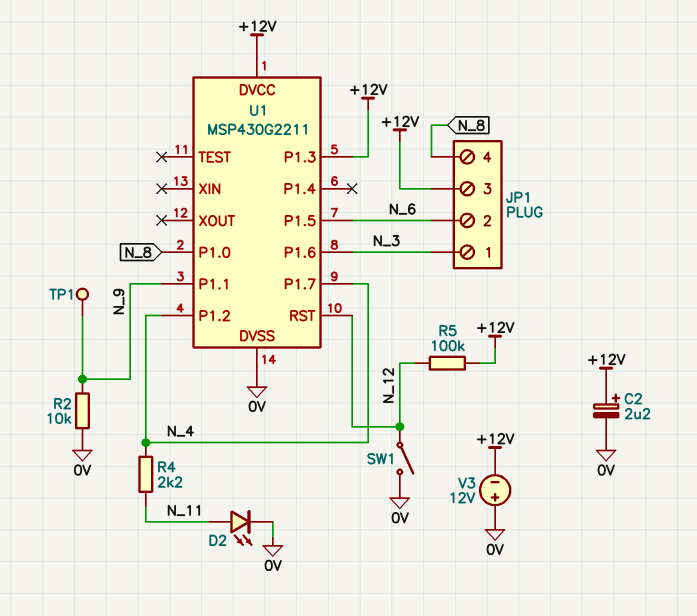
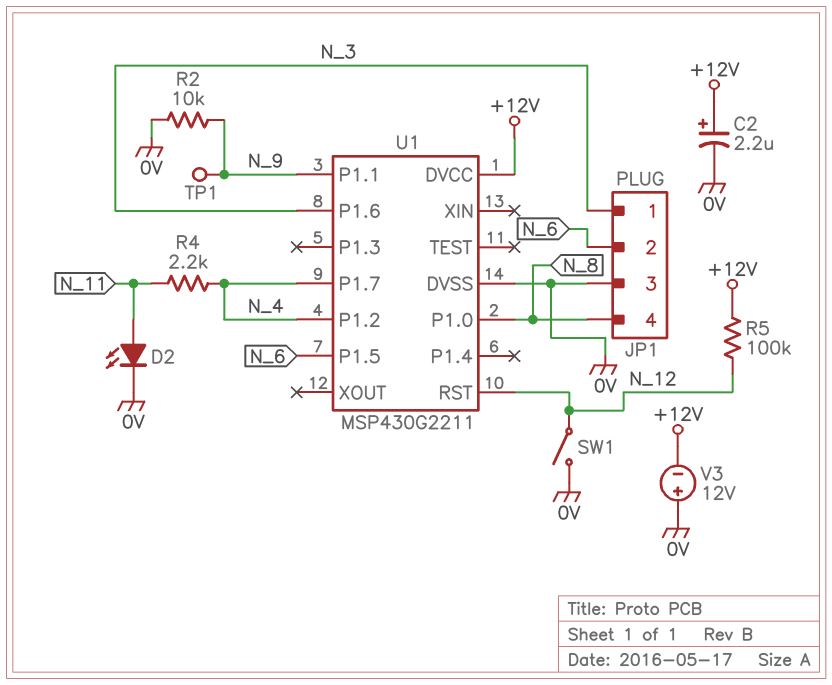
JP1 pin 3: +12V -> 0V
U1 pin P1.3: +12V -> none

